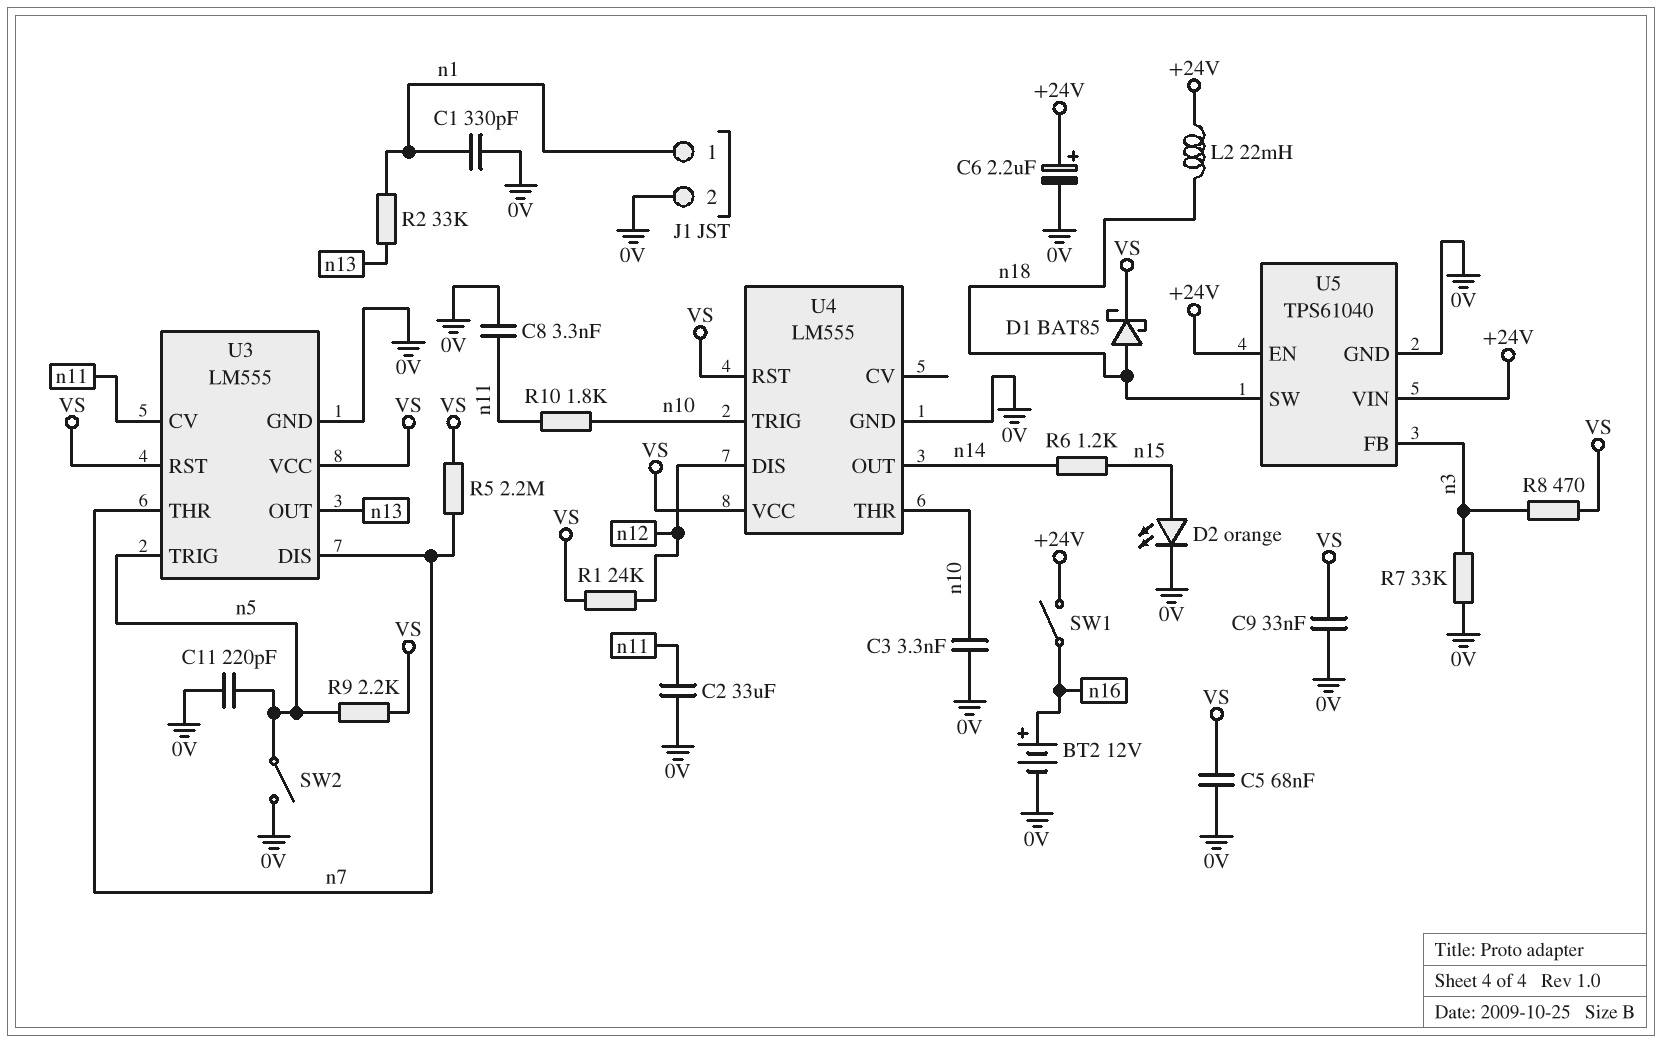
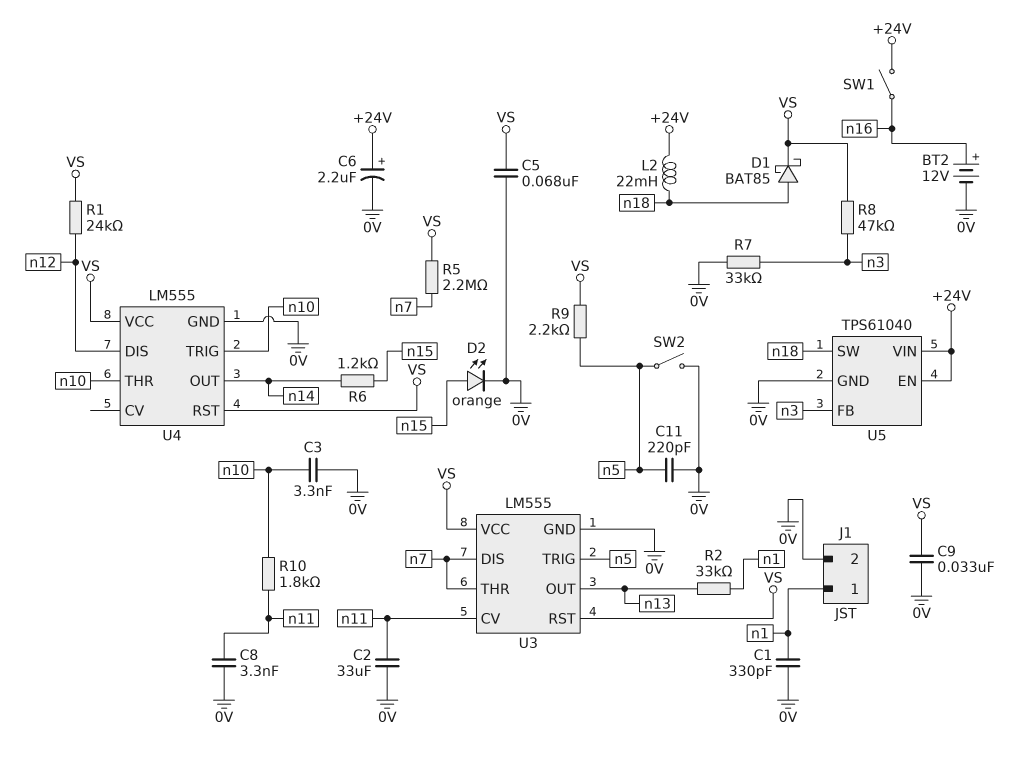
R8: 470 (VS, n3) -> 47k (VS, n3)

